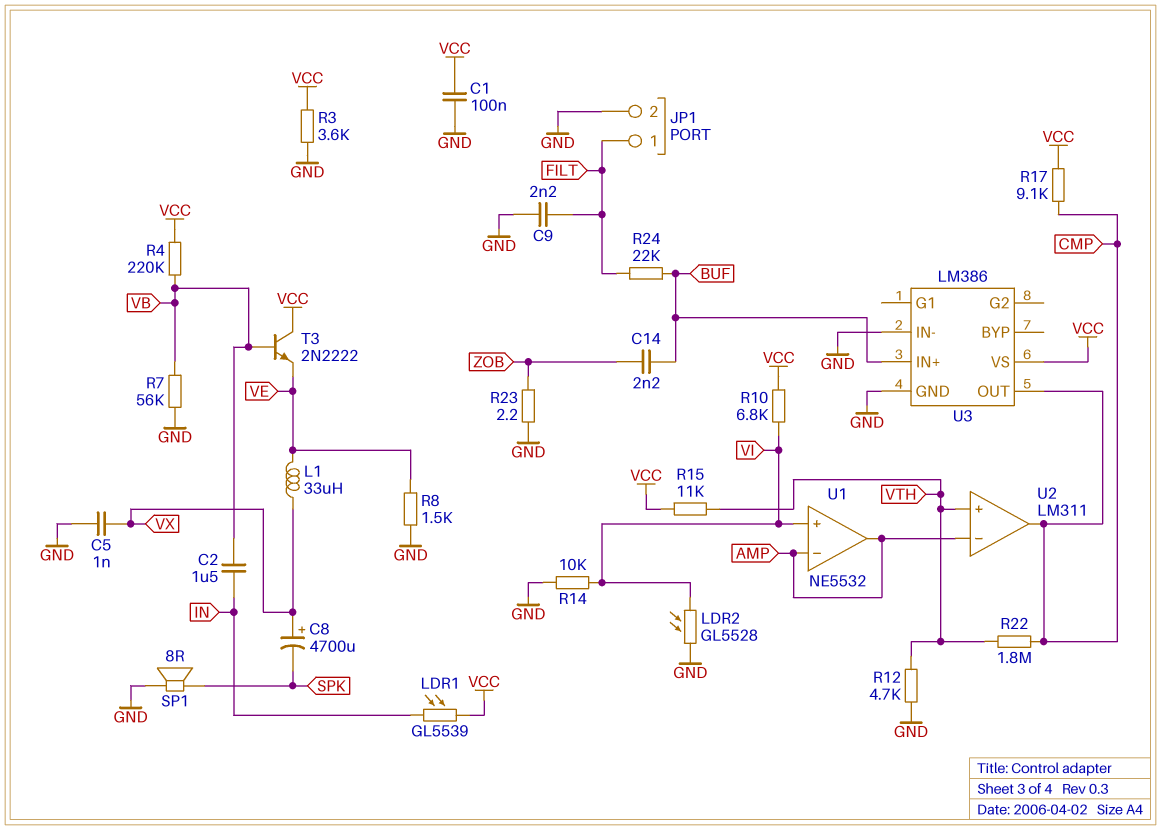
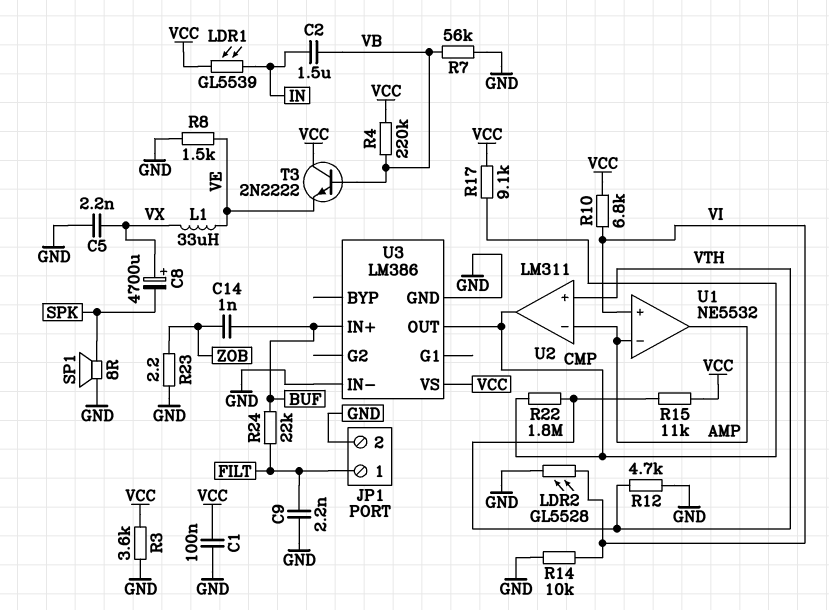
C5: 1nF (GND, VX) -> 2.2nF (GND, VX)
C14: 2.2nF (BUF, ZOB) -> 1nF (BUF, ZOB)

